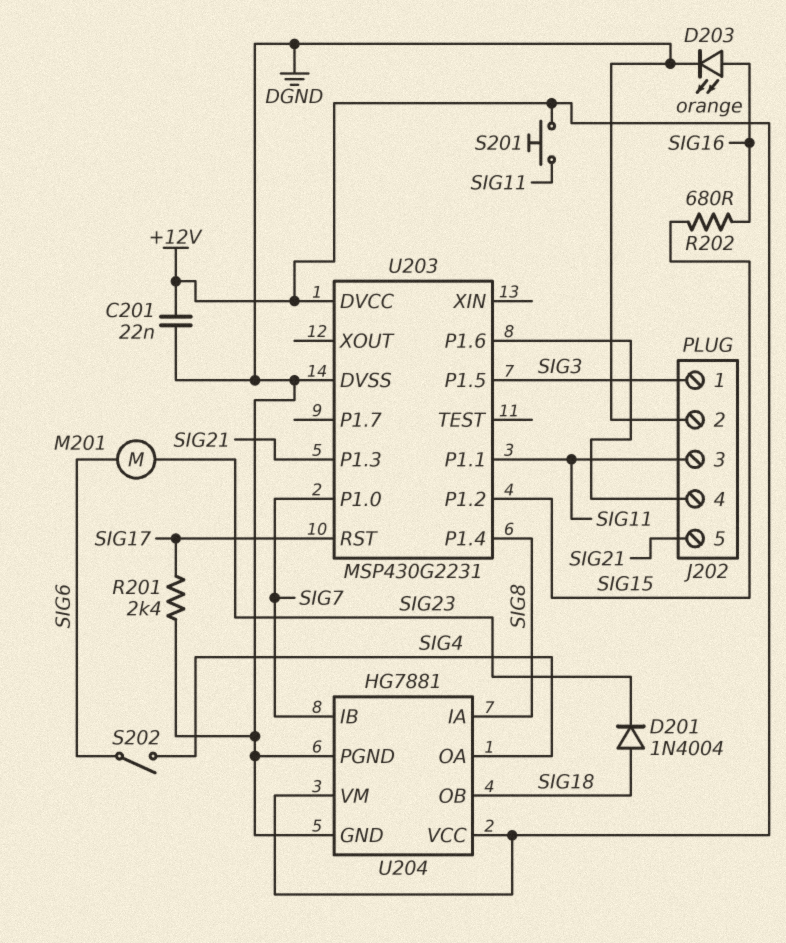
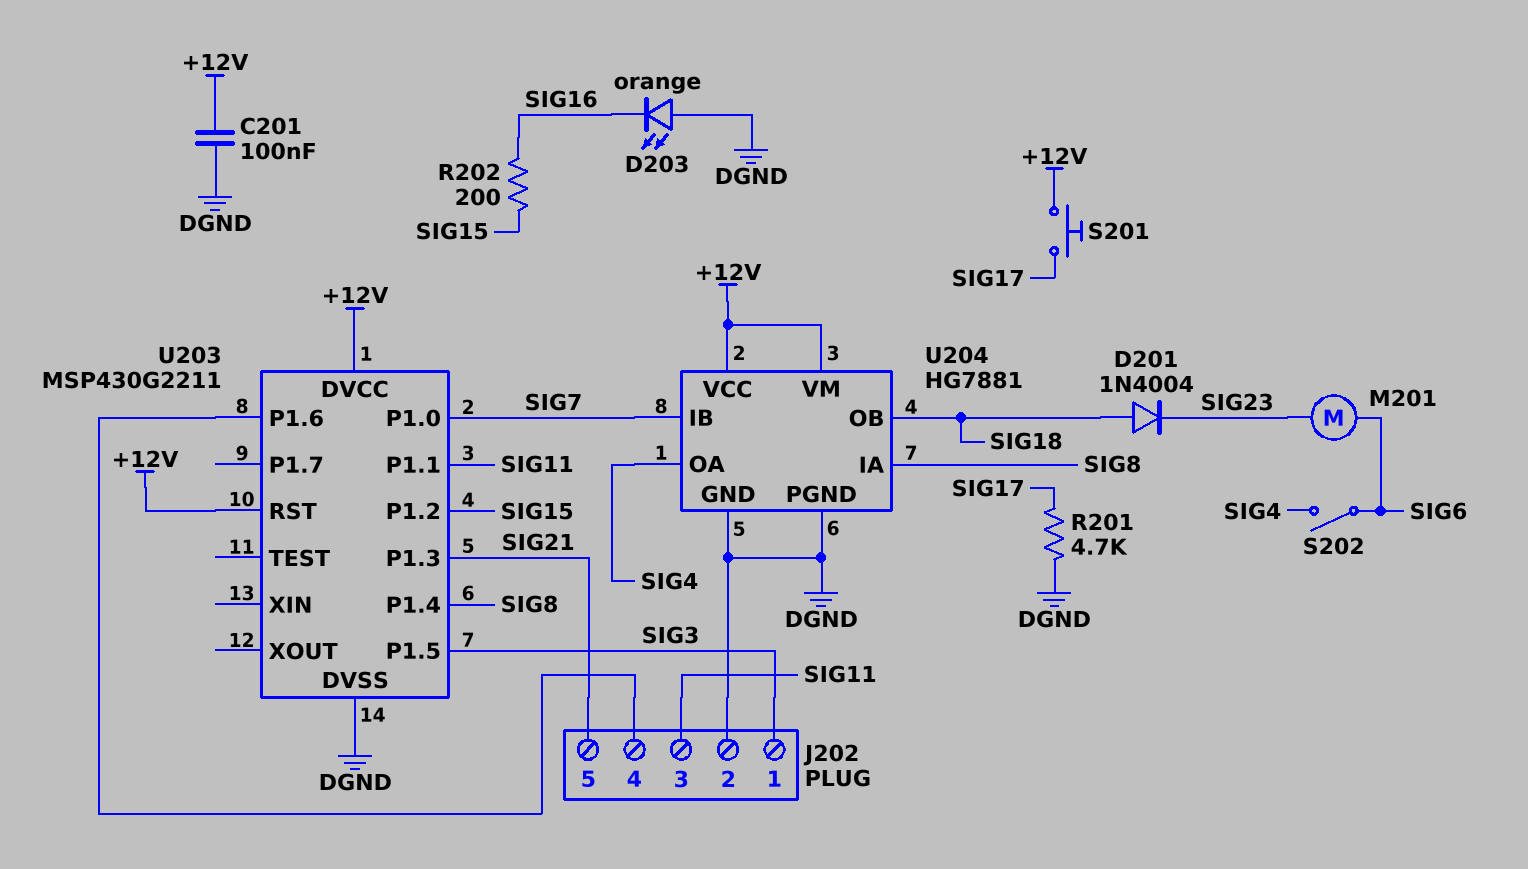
C201: 22nF (+12V, DGND) -> 100nF (+12V, DGND)
D203: LED orange (A SIG16, K DGND) -> LED orange (A DGND, K SIG16)
R201: 2.4k (DGND, SIG17) -> 4.7k (DGND, SIG17)
R202: 680 (SIG15, SIG16) -> 200 (SIG15, SIG16)
S201: button (+12V, SIG11) -> button (+12V, SIG17)
U203: MSP430G2231 -> MSP430G2211
U203 pin RST: SIG17 -> +12V

